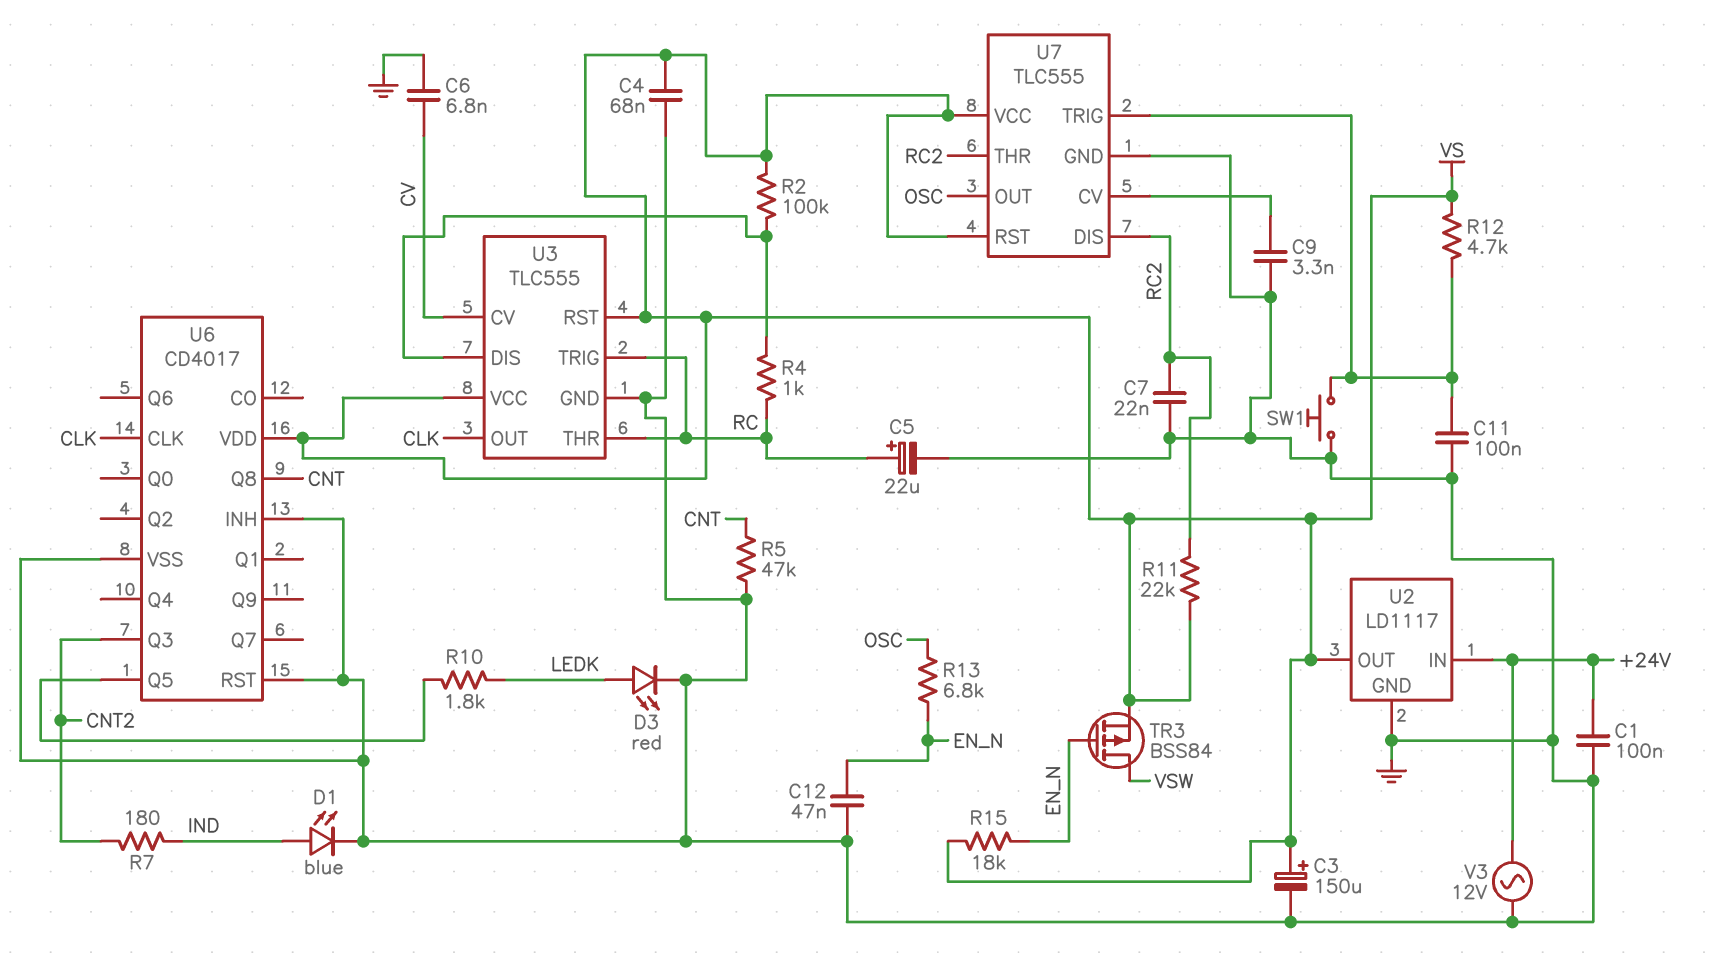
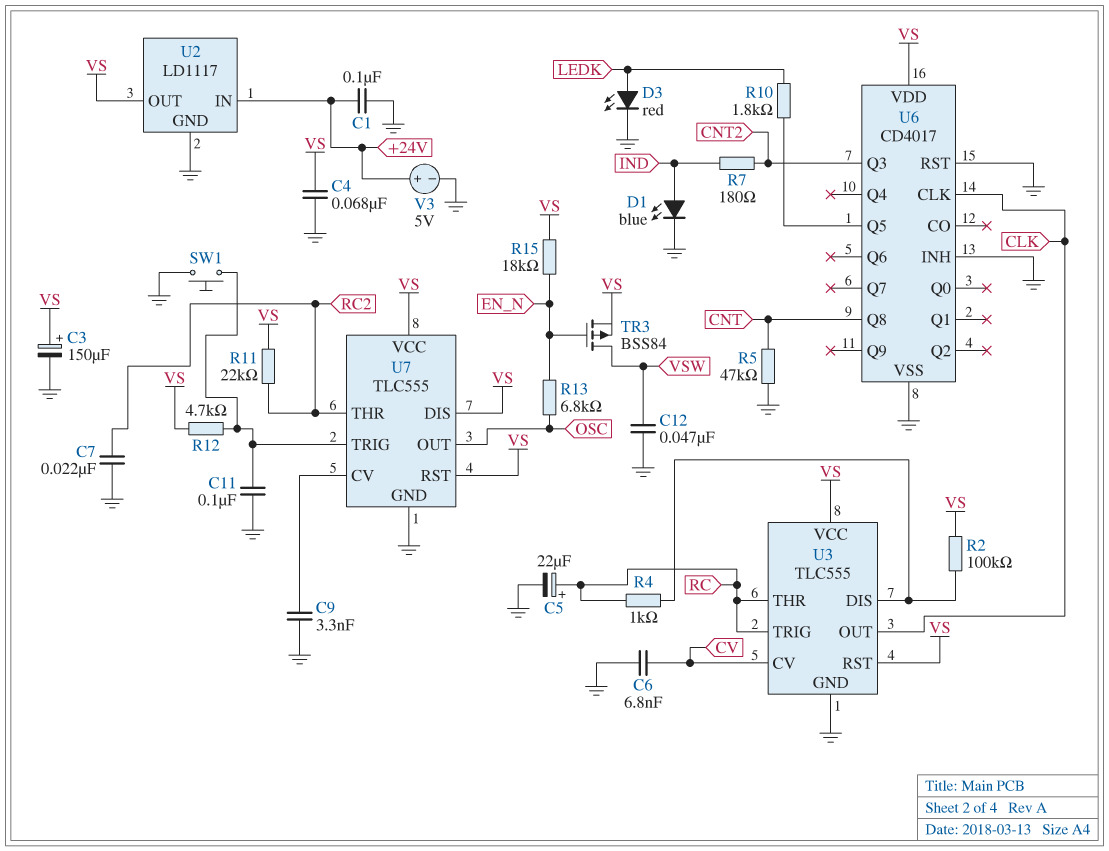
C12: 47nF (EN_N, GND) -> 47nF (GND, VSW)
U7 pin DIS: RC2 -> VS
V3: AC 12V (+24V, GND) -> 5V (plus +24V, minus GND)

